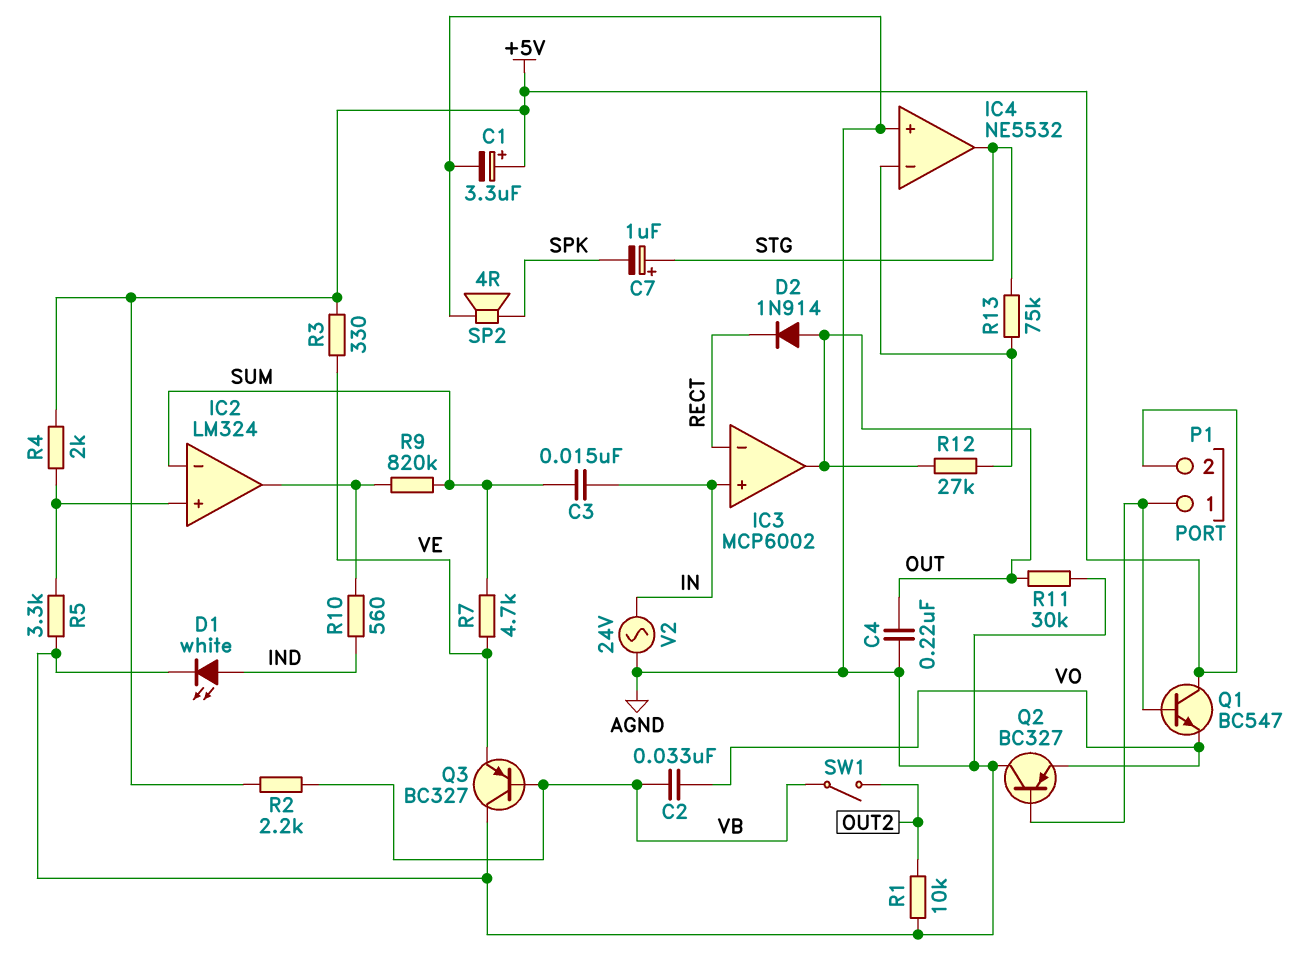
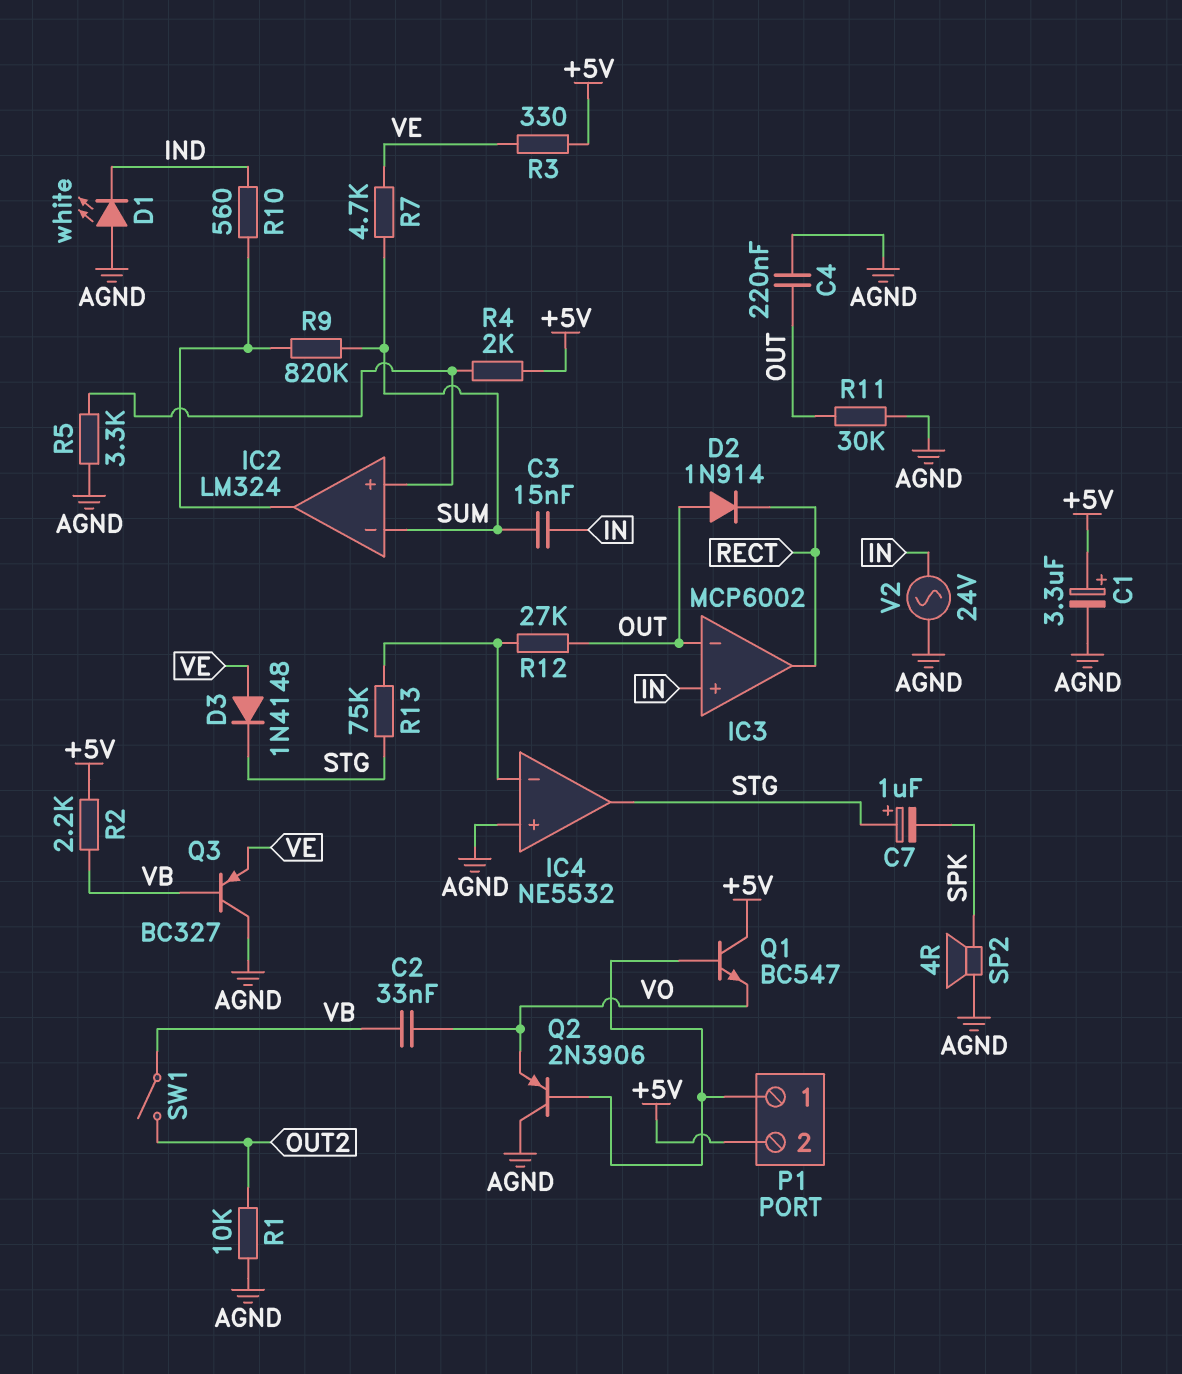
D1: LED white (A IND, K AGND) -> LED white (A AGND, K IND)
D3: none -> diode 1N4148 (A VE, K STG)
IC3 pin in-: RECT -> OUT
IC3 pin out: OUT -> RECT
Q2: PNP BC327 (B P1/1, C AGND, E VO) -> PNP 2N3906 (B P1/1, C AGND, E VO)

